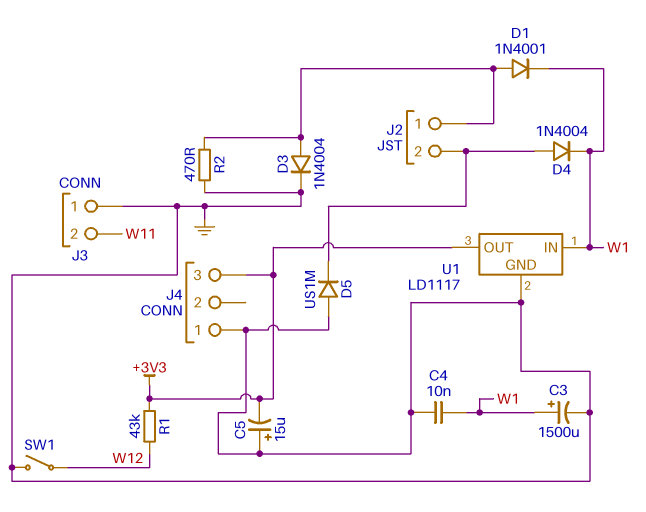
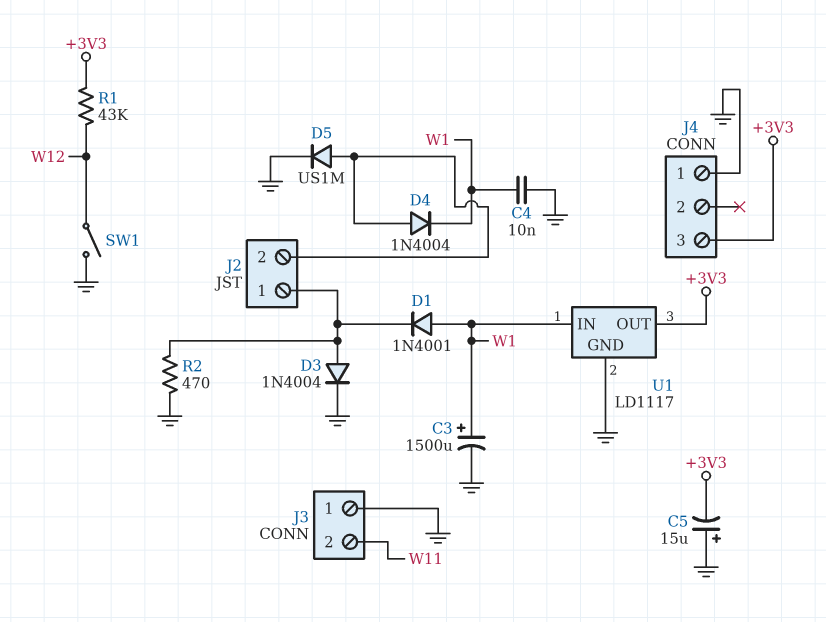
D1: diode 1N4001 (A J2/1, K W1) -> diode 1N4001 (A W1, K J2/1)
D5: diode US1M (A GND, K J2/2) -> diode US1M (A J2/2, K GND)

